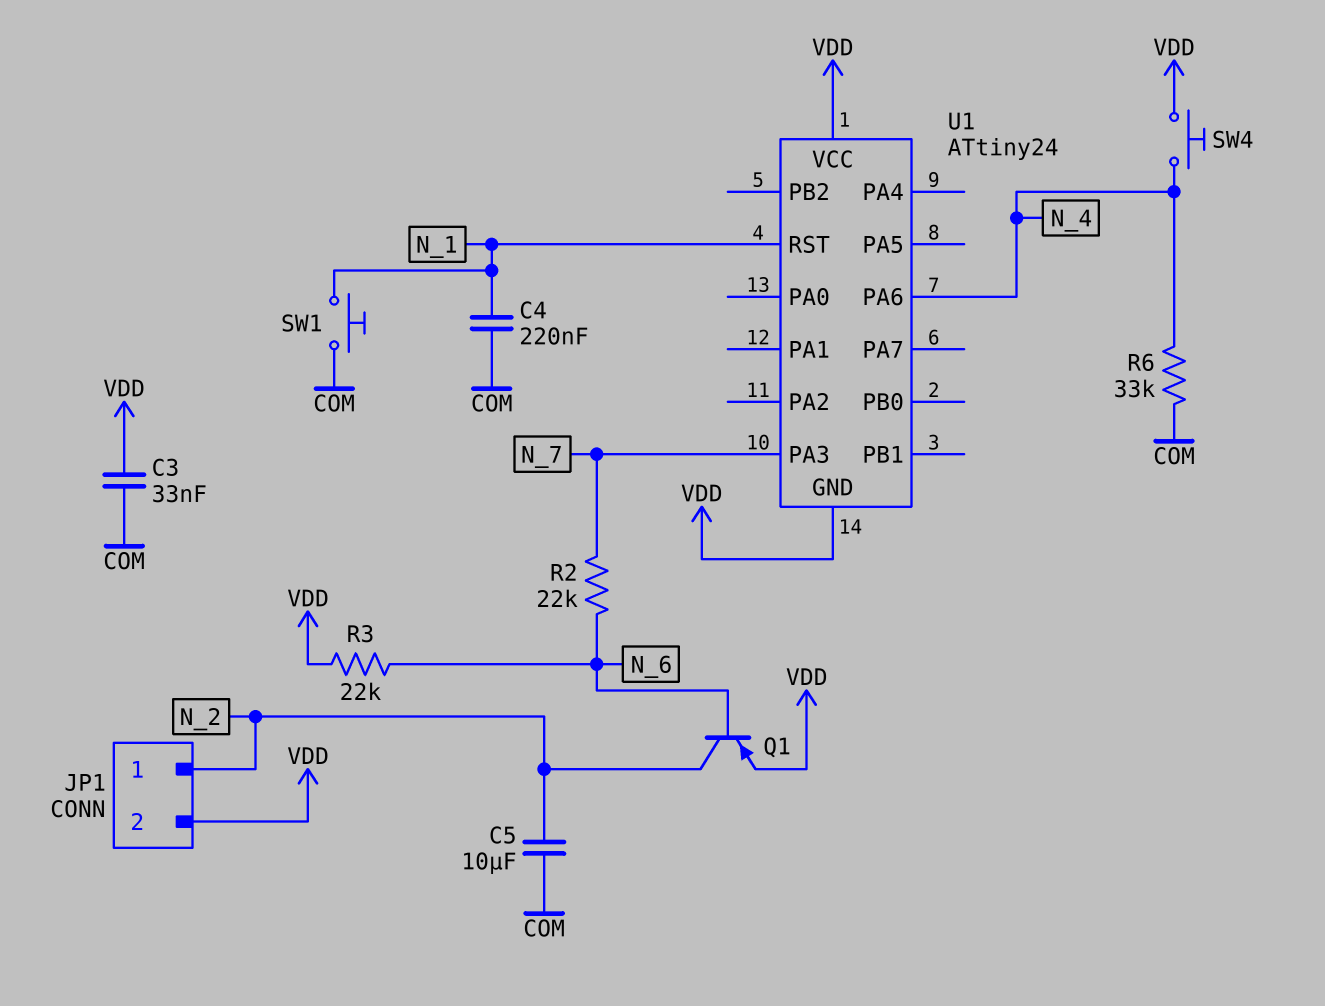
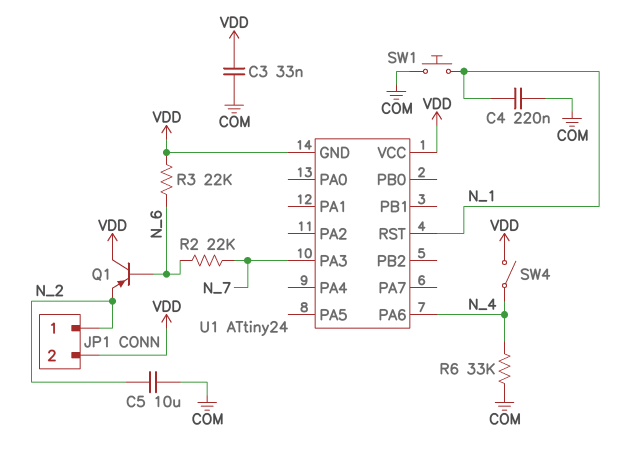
Q1: PNP (B N_6, C N_2, E VDD) -> PNP (B N_6, C VDD, E N_2)
SW4: button (N_4, VDD) -> switch (N_4, VDD)

